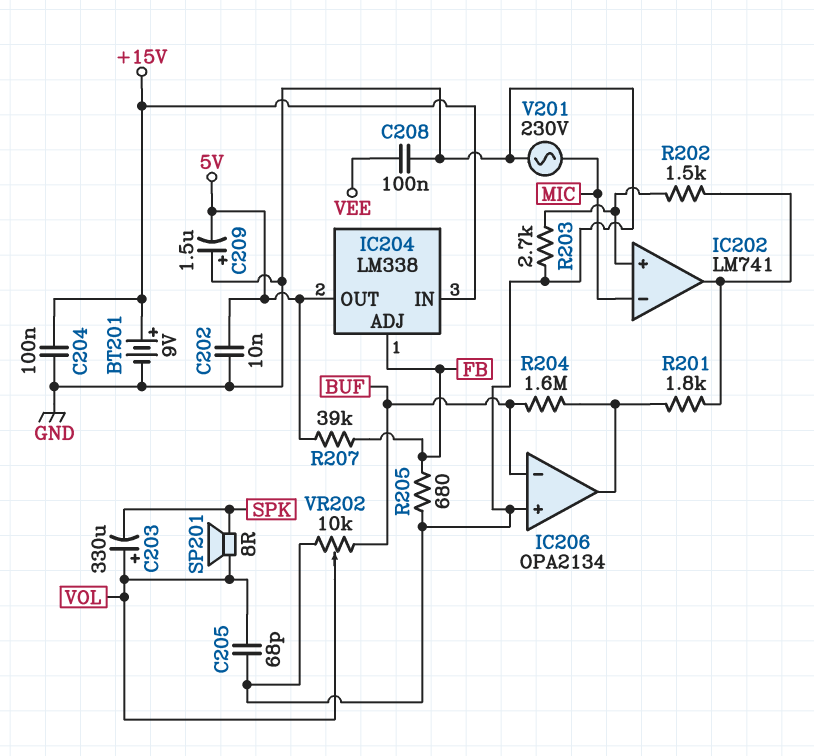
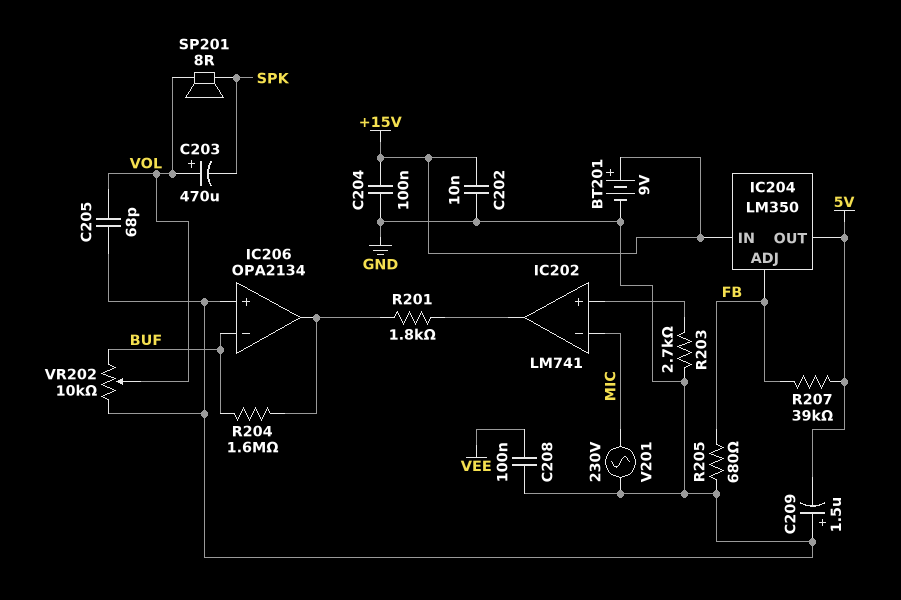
C202: 10nF (5V, GND) -> 10nF (+15V, GND)
C203: 330uF (plus VOL, minus SPK) -> 470uF (plus VOL, minus SPK)
IC204: LM338 -> LM350
R202: 1.5k (IC202/in+, IC202/out) -> none

